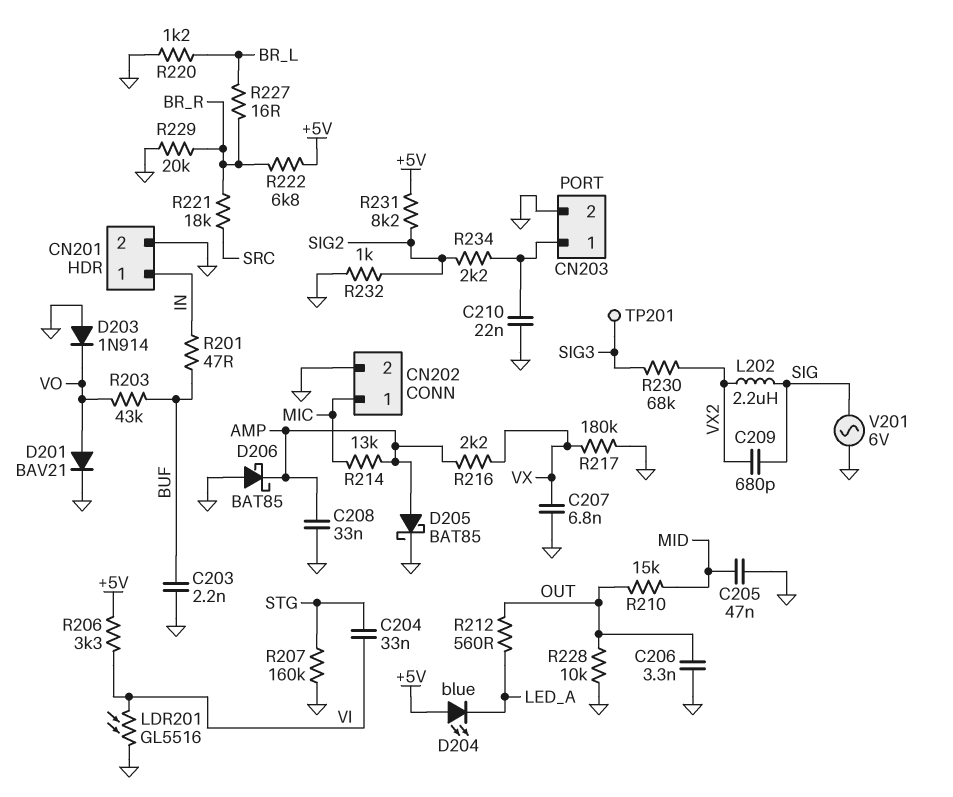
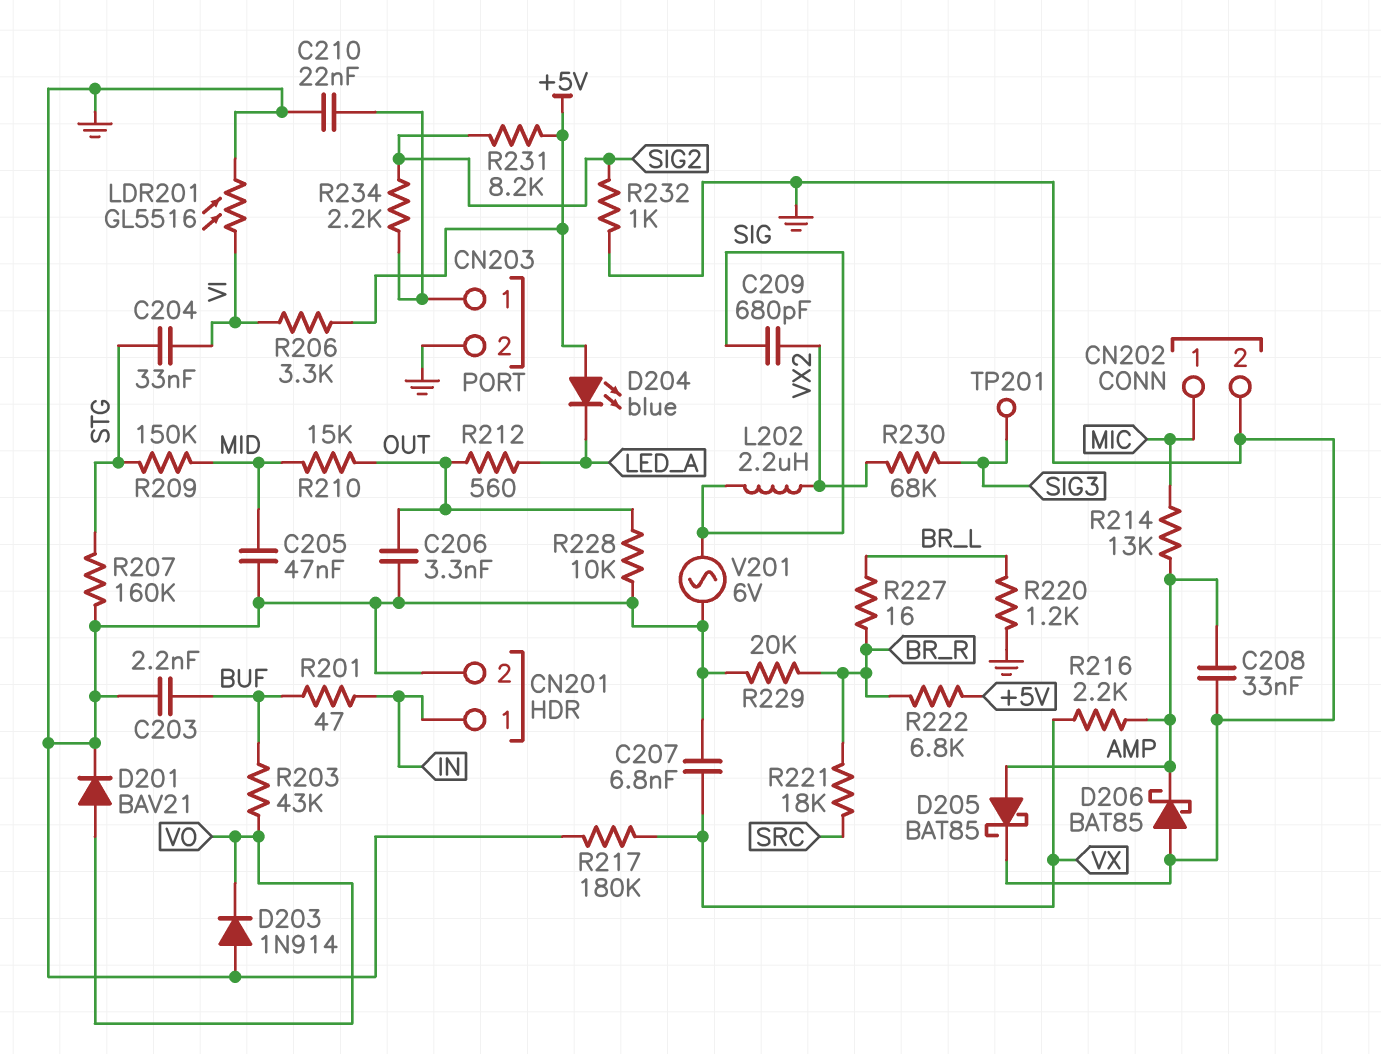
R209: none -> 150k (MID, STG)

